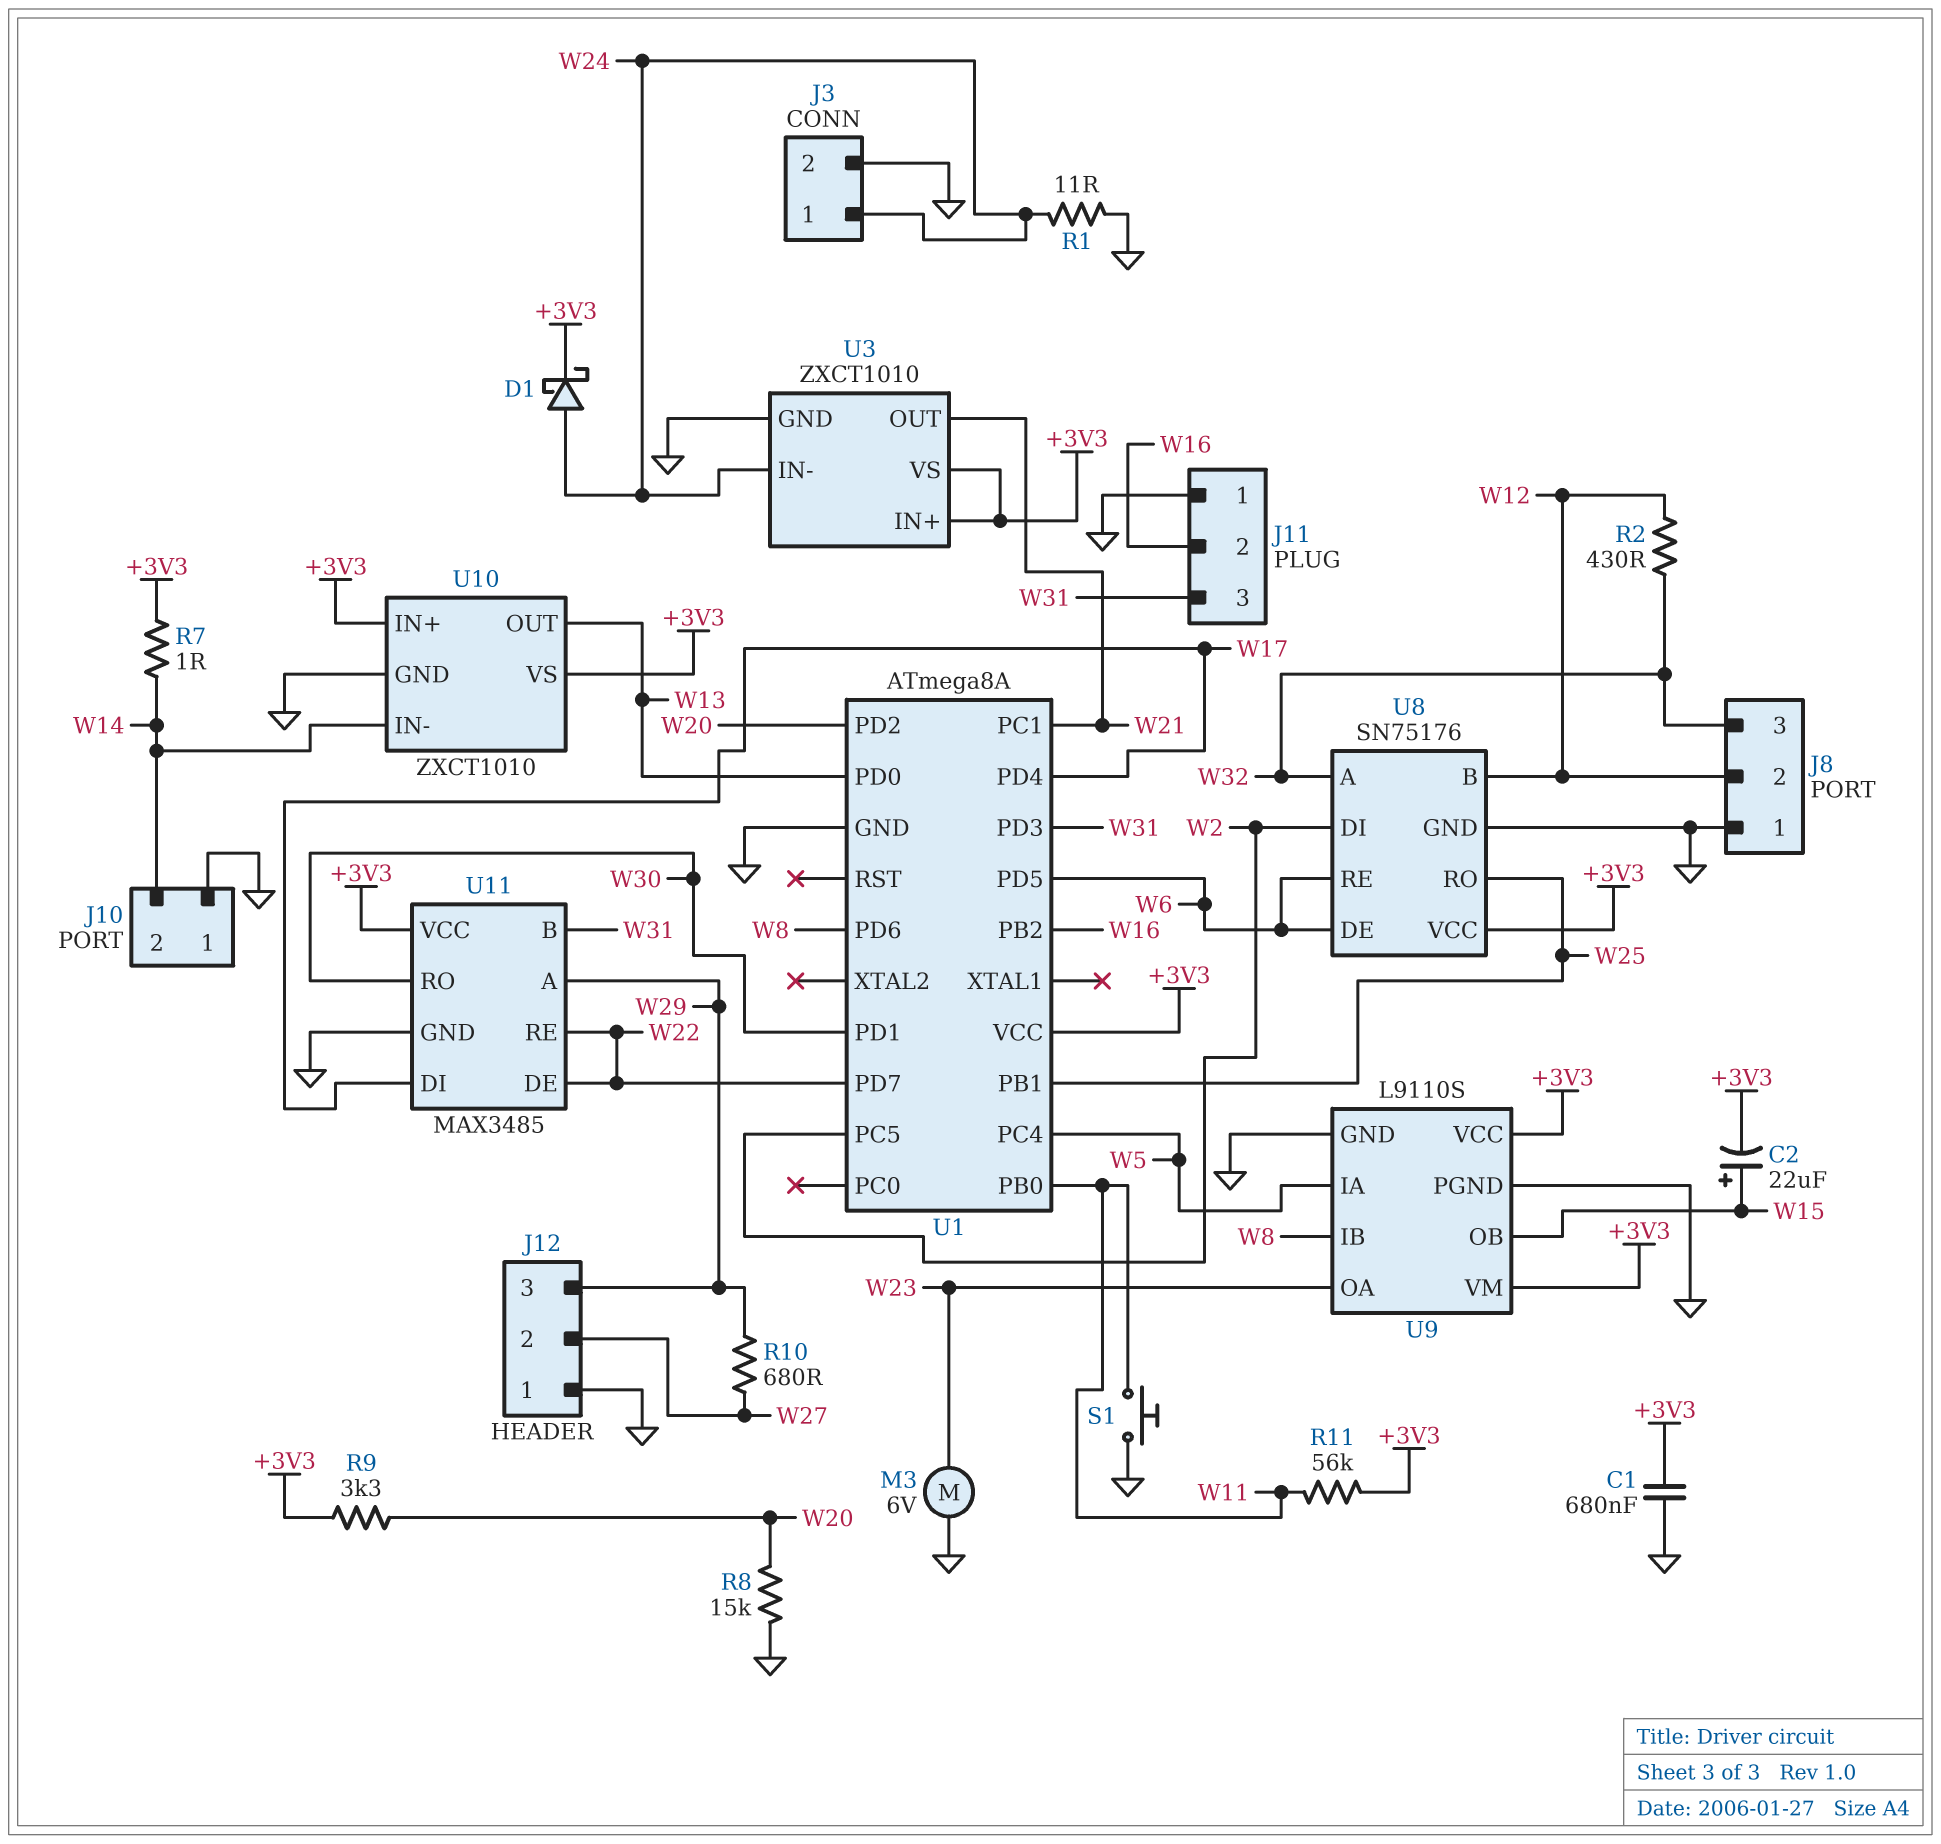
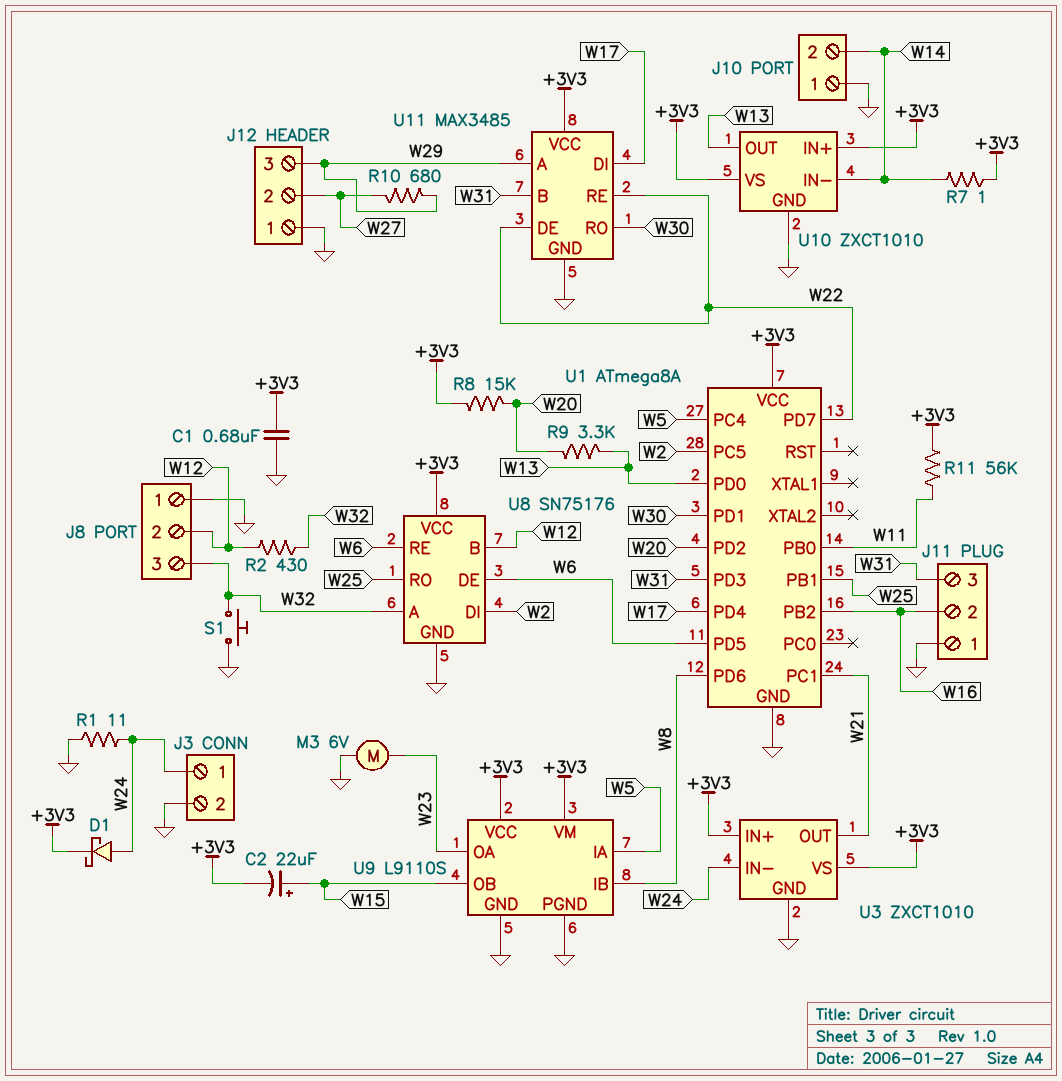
R8: 15k (GND, W20) -> 15k (+3V3, W20)
R9: 3.3k (+3V3, W20) -> 3.3k (W13, W20)
S1: button (GND, W11) -> button (GND, W32)

